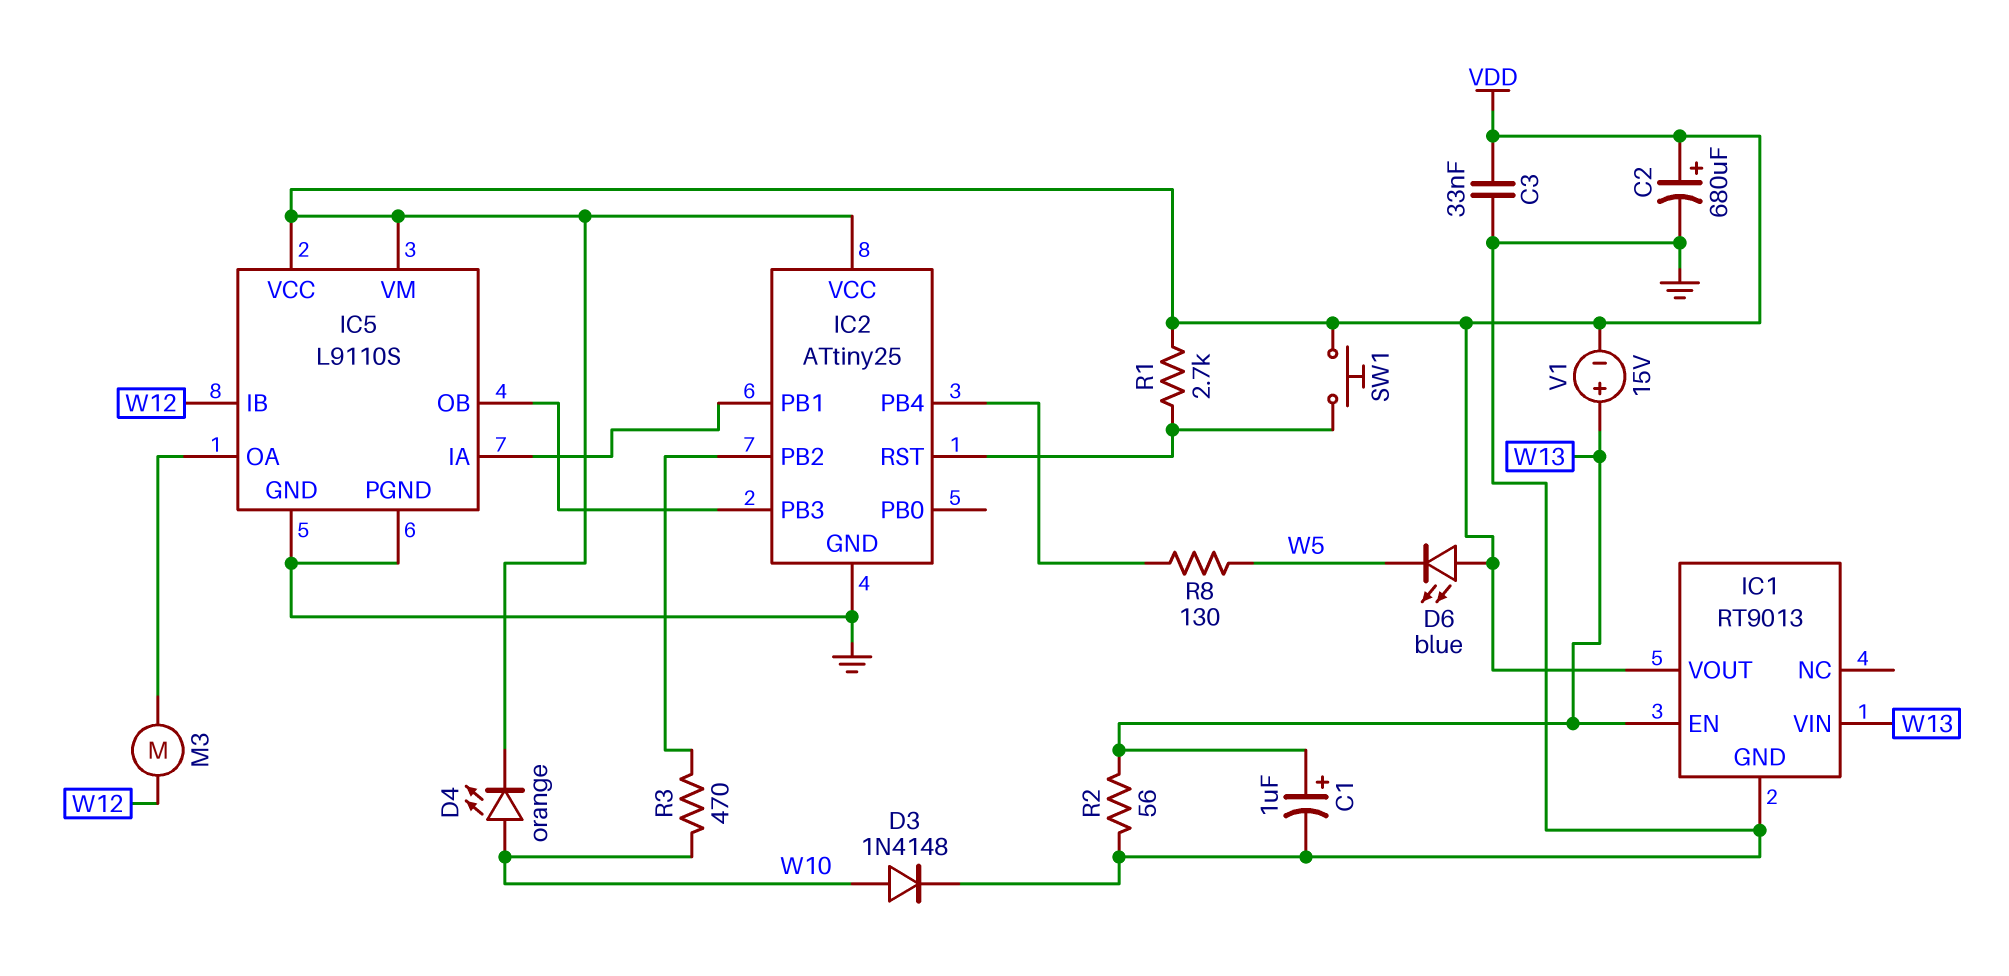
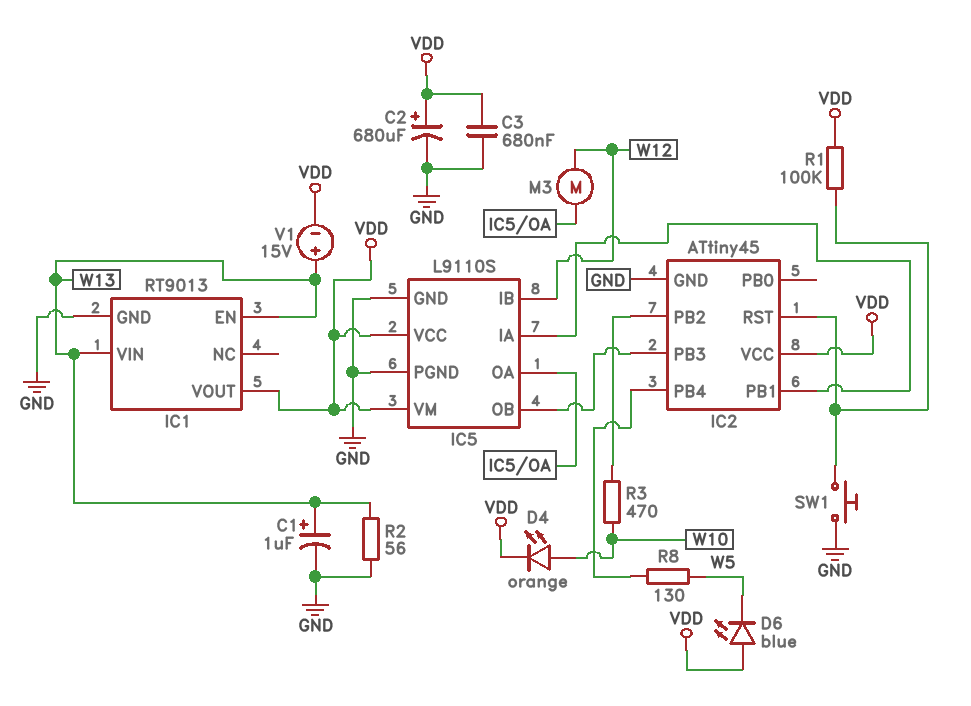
C3: 33nF (GND, VDD) -> 680nF (GND, VDD)
D3: diode 1N4148 (A W10, K GND) -> none
IC2: ATtiny25 -> ATtiny45
R1: 2.7k (IC2/RST, VDD) -> 100k (IC2/RST, VDD)
SW1: button (IC2/RST, VDD) -> button (GND, IC2/RST)

